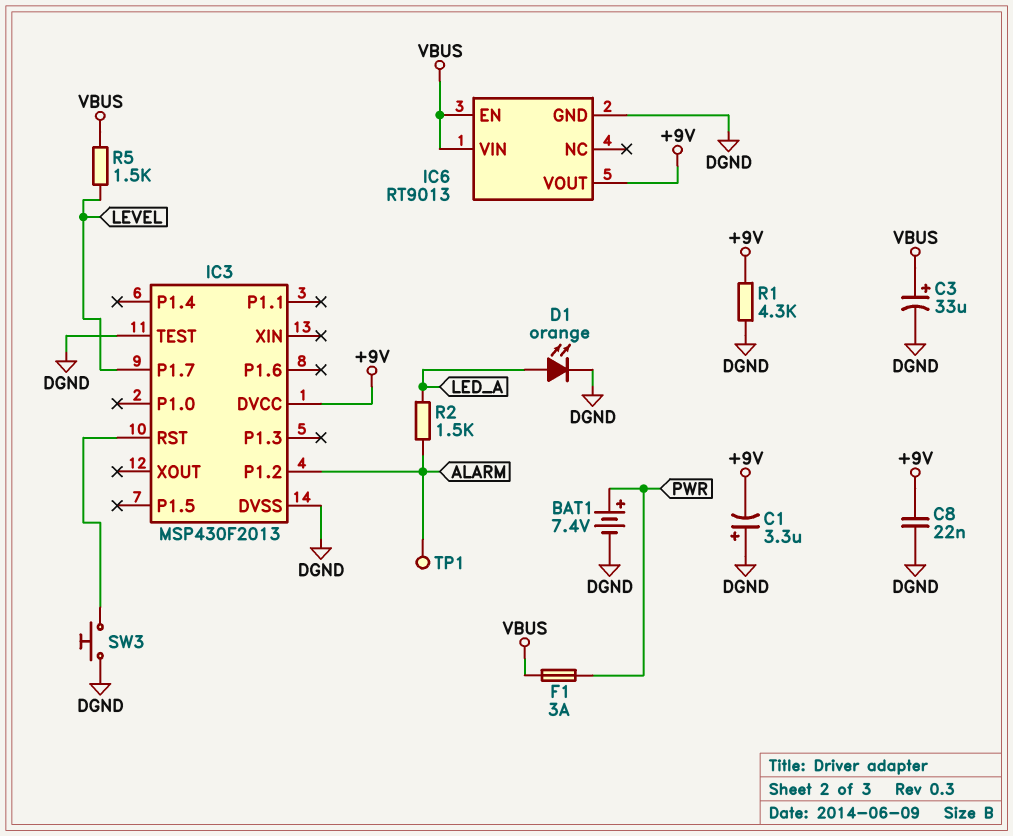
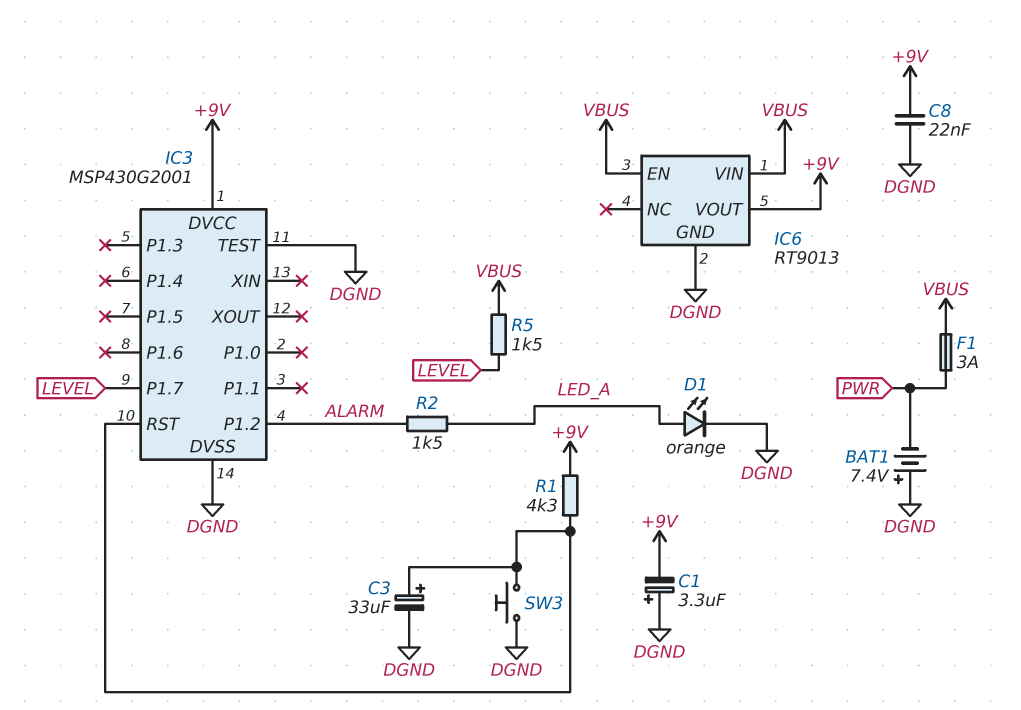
BAT1: 7.4V (plus PWR, minus DGND) -> 7.4V (plus DGND, minus PWR)
C3: 33uF (plus VBUS, minus DGND) -> 33uF (plus IC3/RST, minus DGND)
IC3: MSP430F2013 -> MSP430G2001
R1: 4.3k (+9V, DGND) -> 4.3k (+9V, IC3/RST)
TP1: test point (ALARM) -> none

